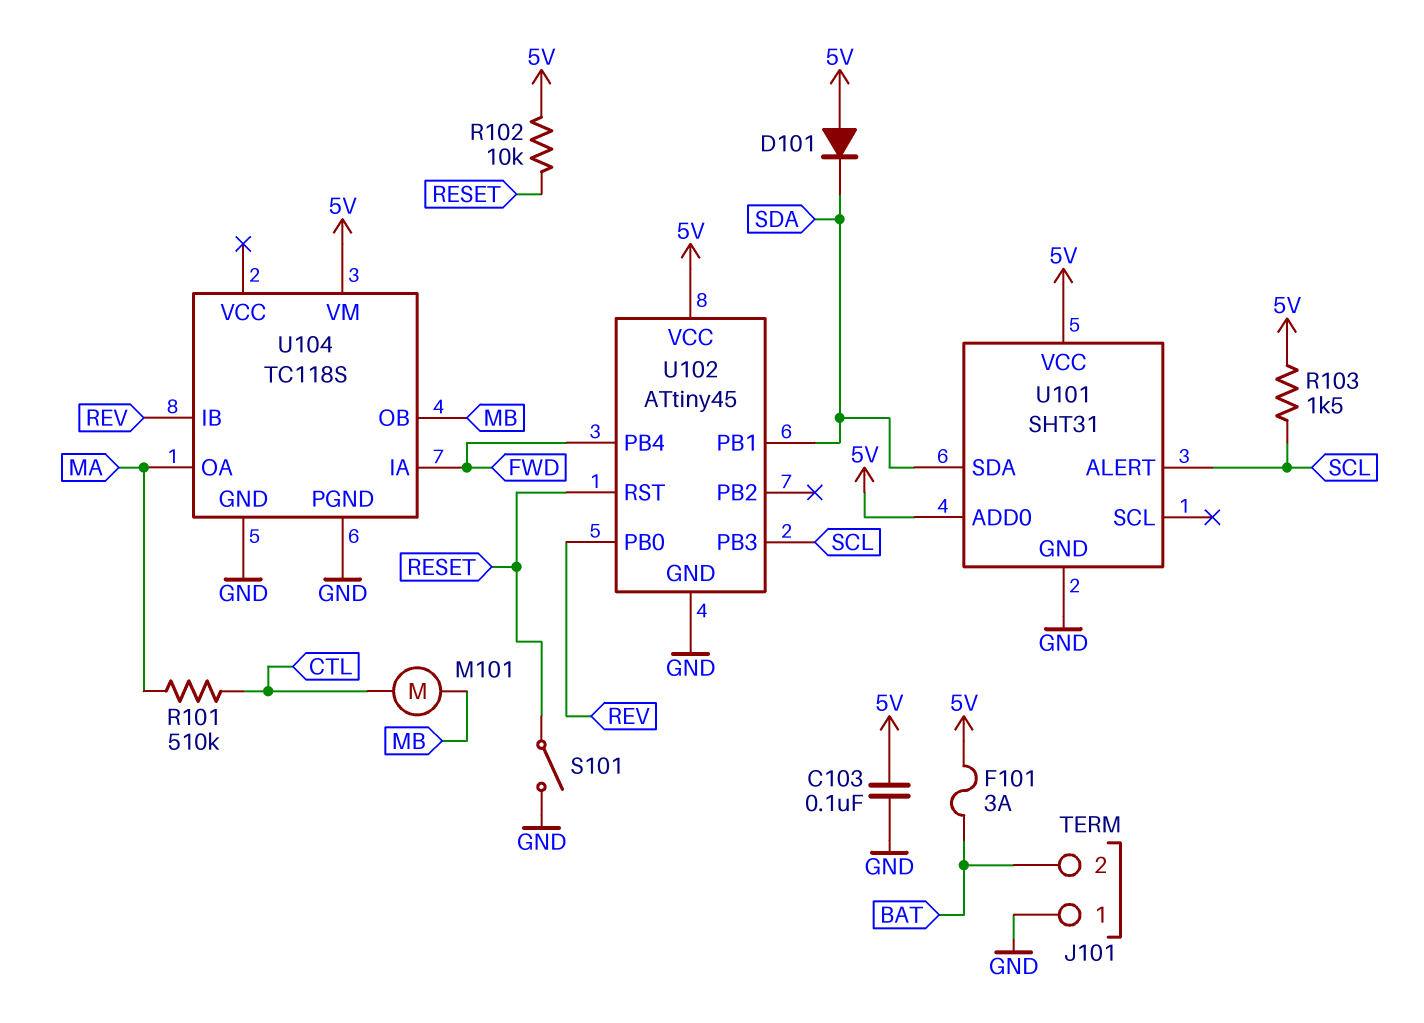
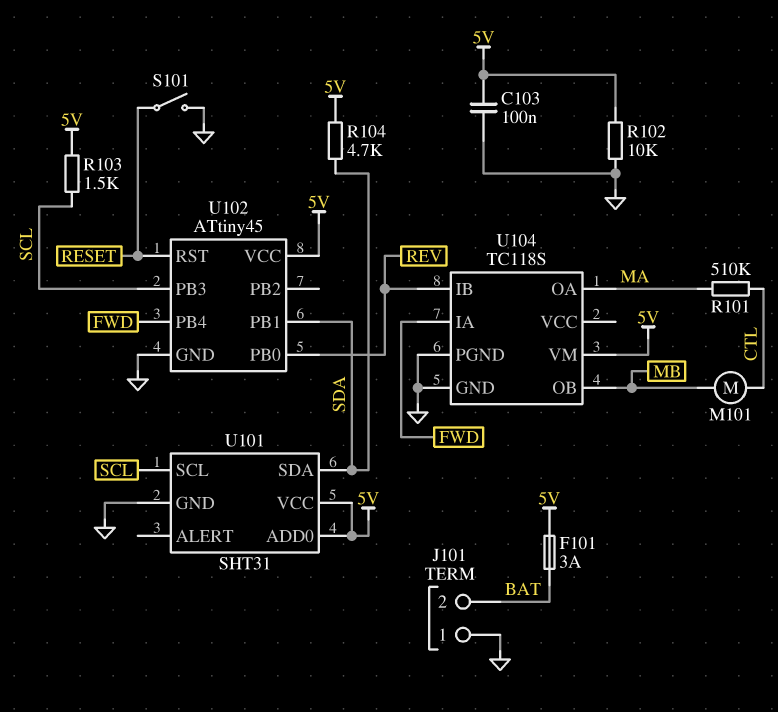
D101: diode (A 5V, K SDA) -> none
R102: 10k (5V, RESET) -> 10k (5V, GND)
R104: none -> 4.7k (5V, SDA)
U101 pin ALERT: SCL -> none
U101 pin SCL: none -> SCL

